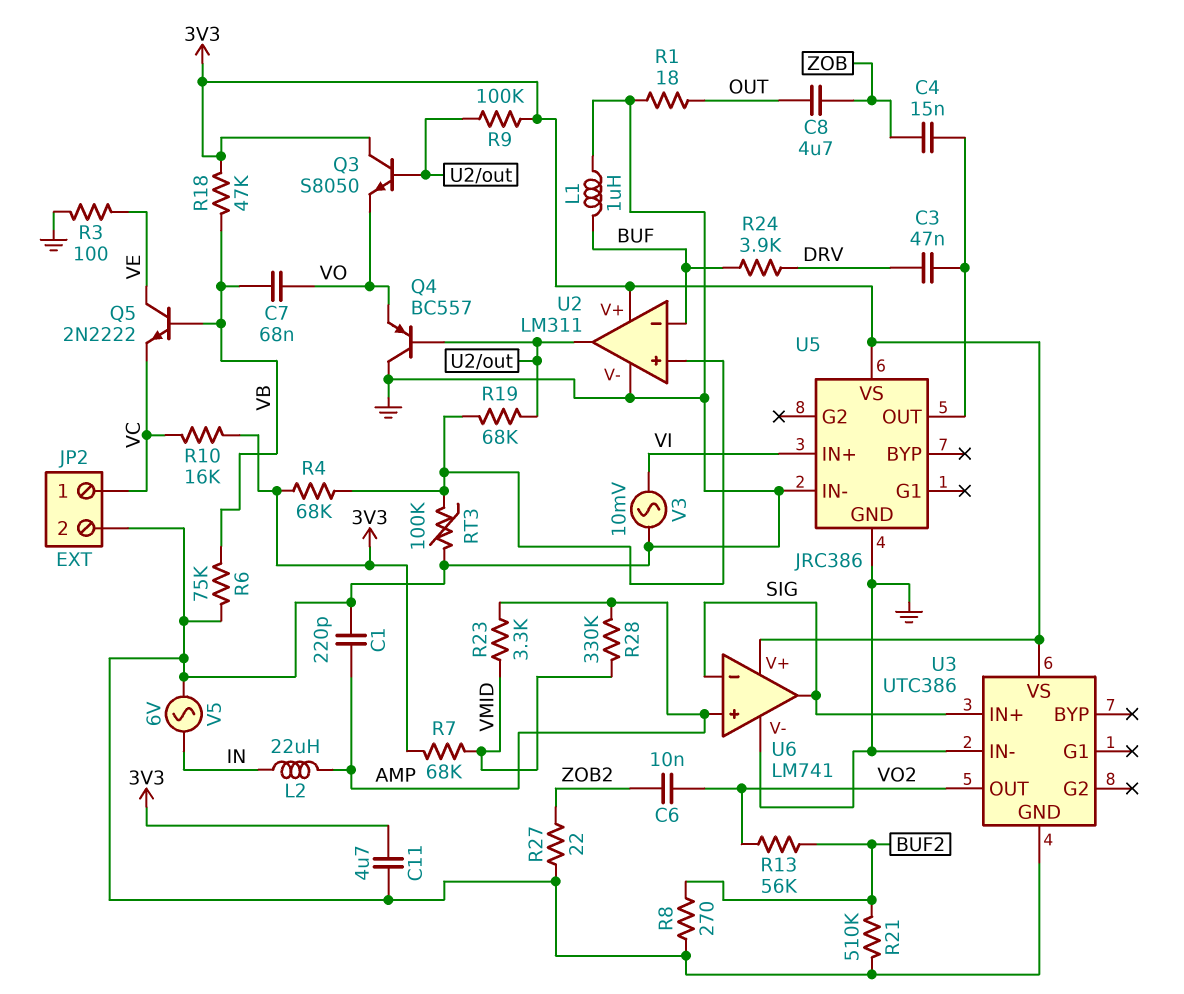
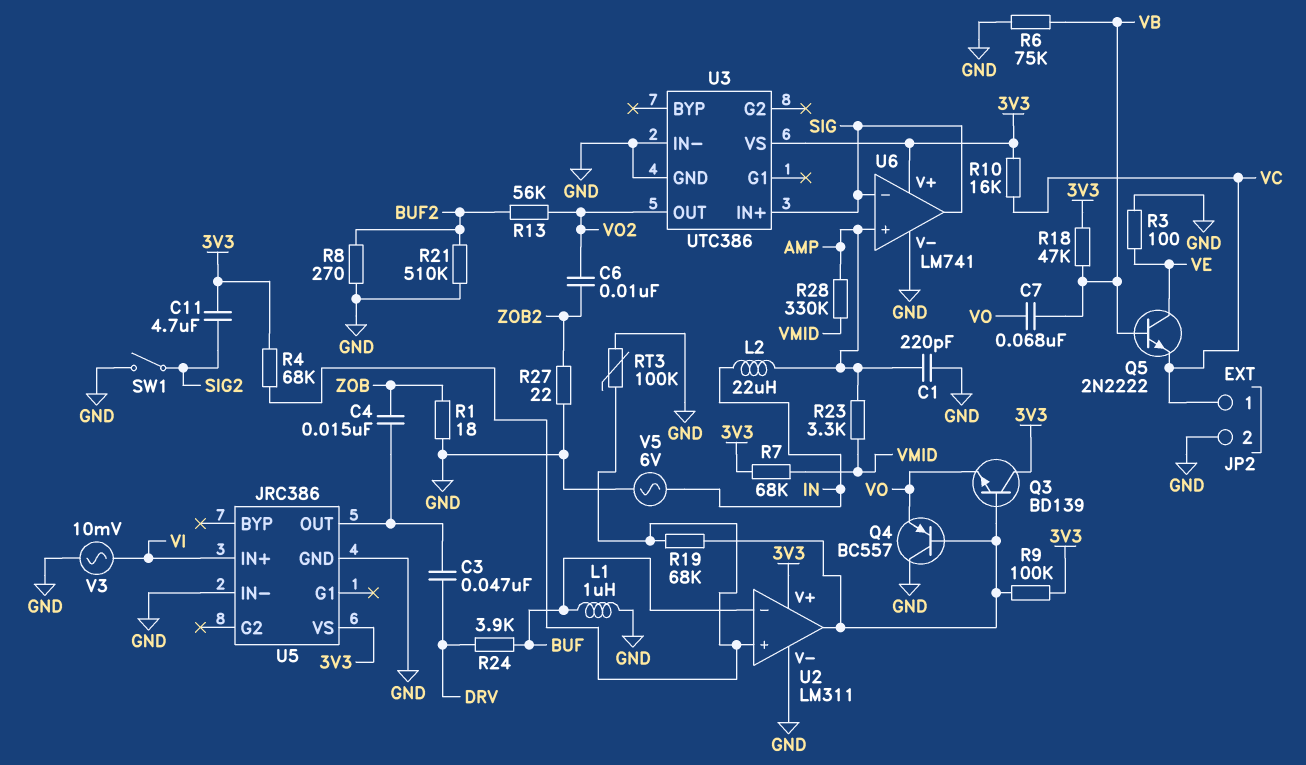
C8: 4.7uF (OUT, ZOB) -> none
C11: 4.7uF (3V3, GND) -> 4.7uF (3V3, SIG2)
Q3: NPN S8050 (B U2/out, C 3V3, E VO) -> NPN BD139 (B U2/out, C 3V3, E VO)
R1: 18 (GND, OUT) -> 18 (GND, ZOB)
SW1: none -> switch (GND, SIG2)

